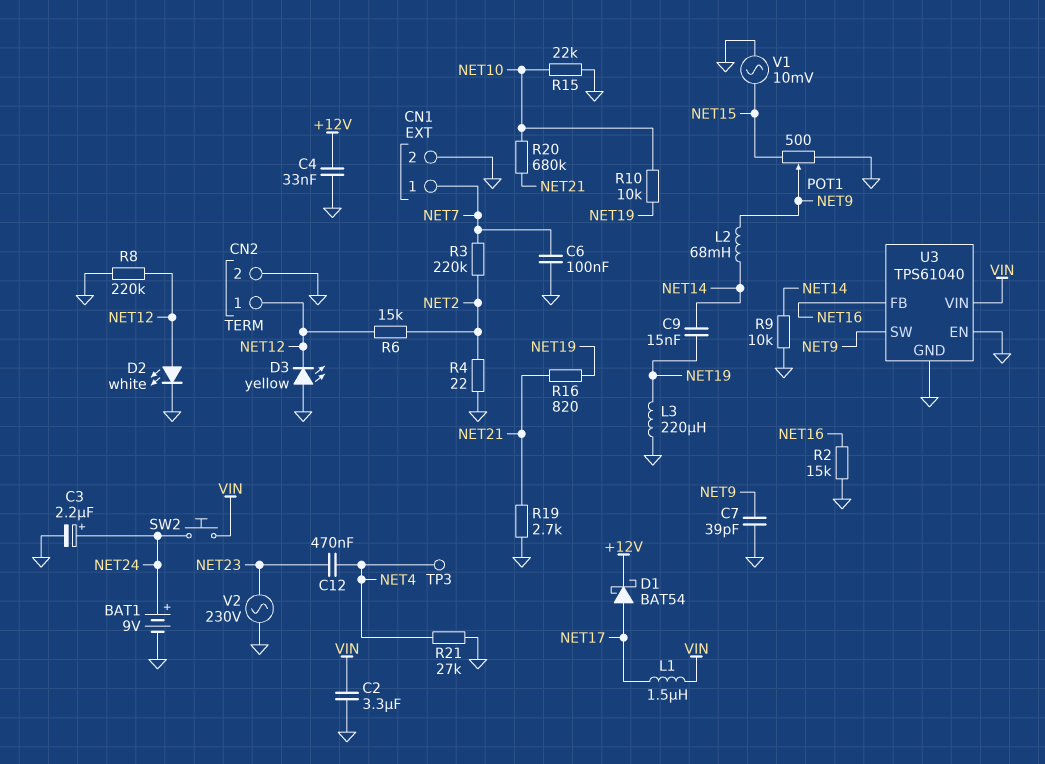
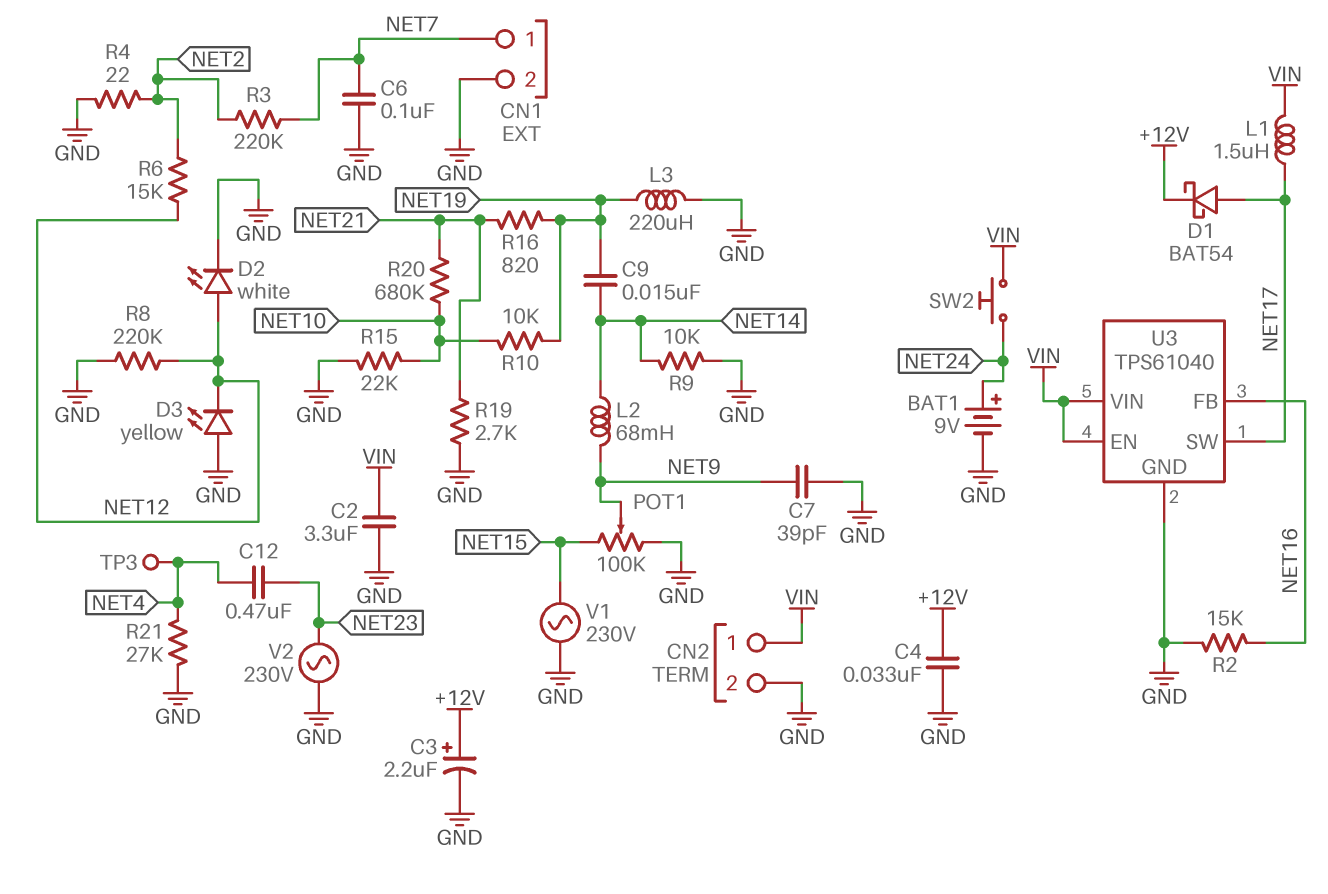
C3: 2.2uF (plus NET24, minus GND) -> 2.2uF (plus +12V, minus GND)
CN2 pin 1: NET12 -> VIN
POT1: 500 (GND, NET15, wiper NET9) -> 100k (GND, NET15, wiper NET9)
U3 pin EN: GND -> VIN
U3 pin SW: NET9 -> NET17
V1: AC 10mV (GND, NET15) -> AC 230V (GND, NET15)

